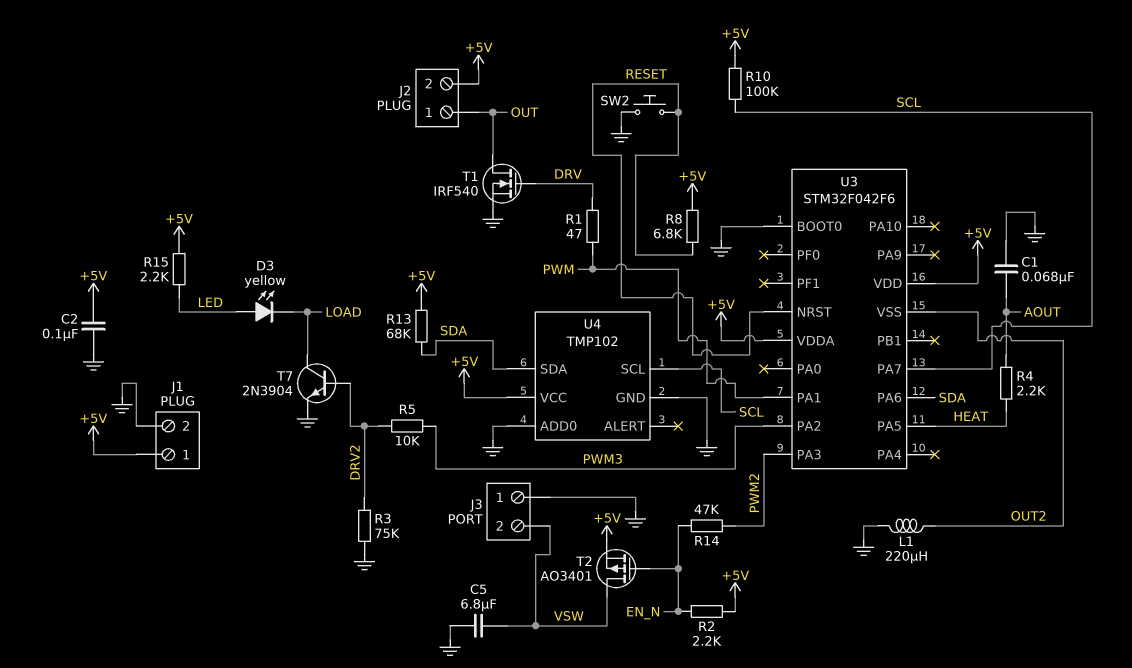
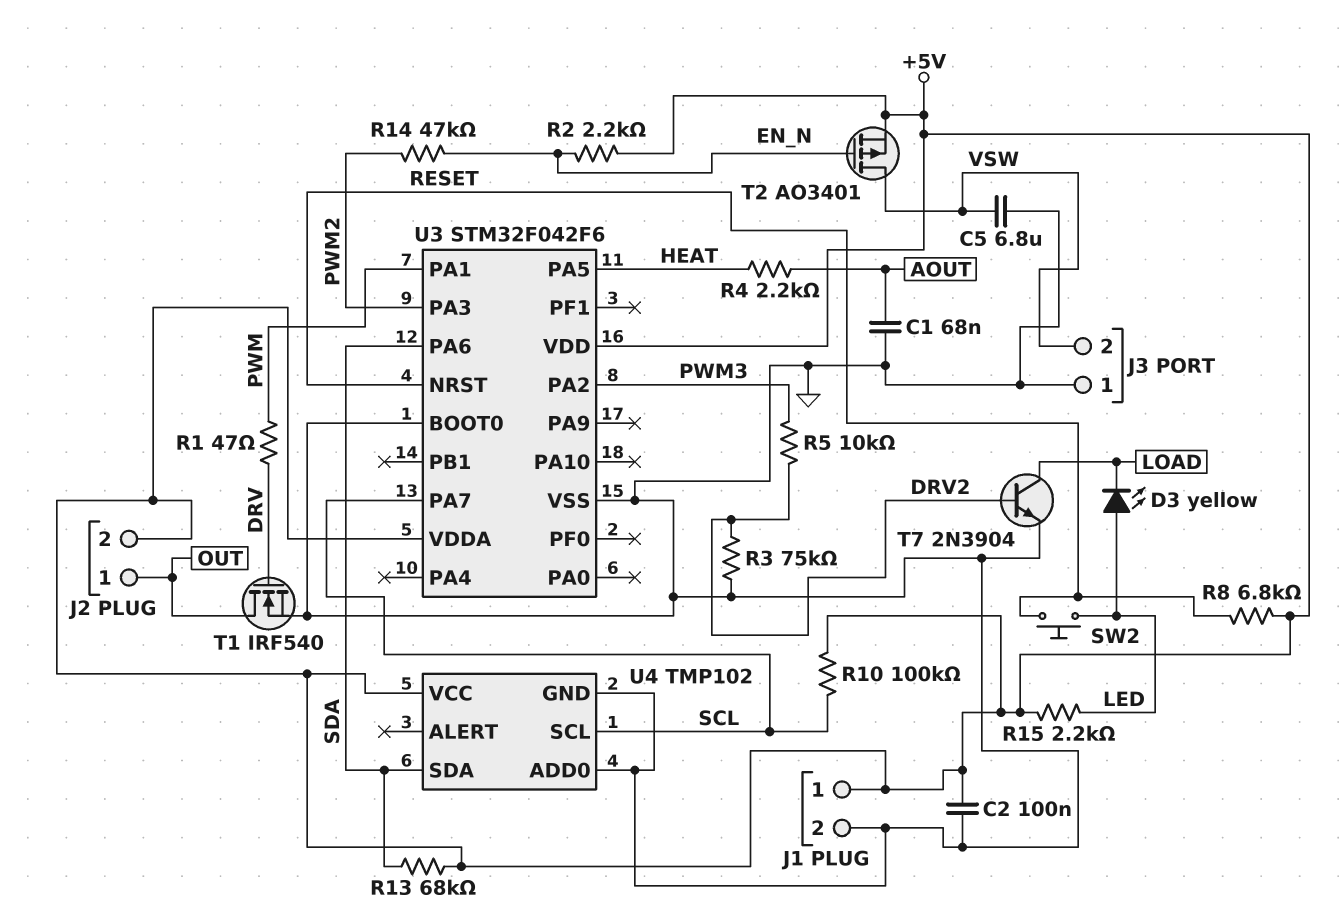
L1: 220uH (GND, OUT2) -> none
SW2: button (GND, RESET) -> button (LED, RESET)
U3 pin VSS: OUT2 -> GND

